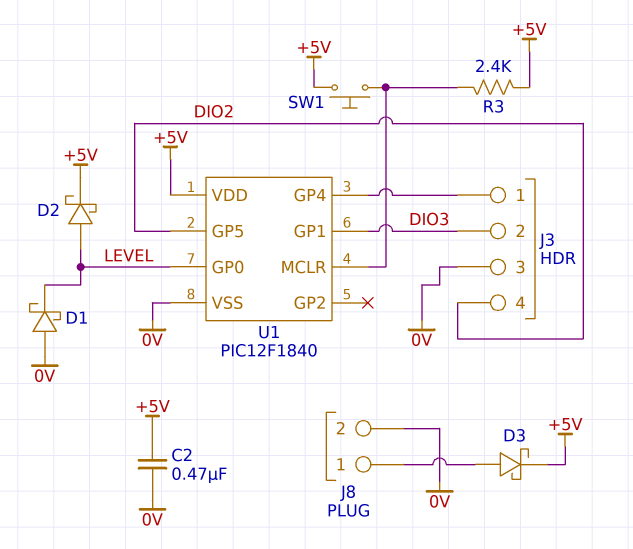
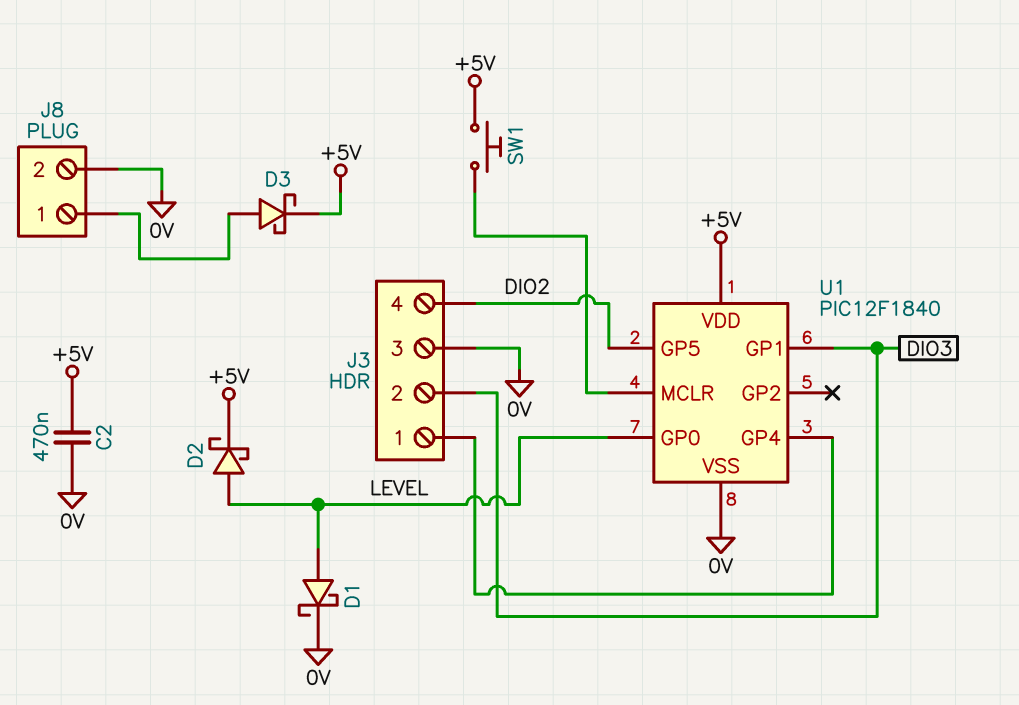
D1: schottky (A 0V, K LEVEL) -> schottky (A LEVEL, K 0V)
R3: 2.4k (+5V, U1/MCLR) -> none

